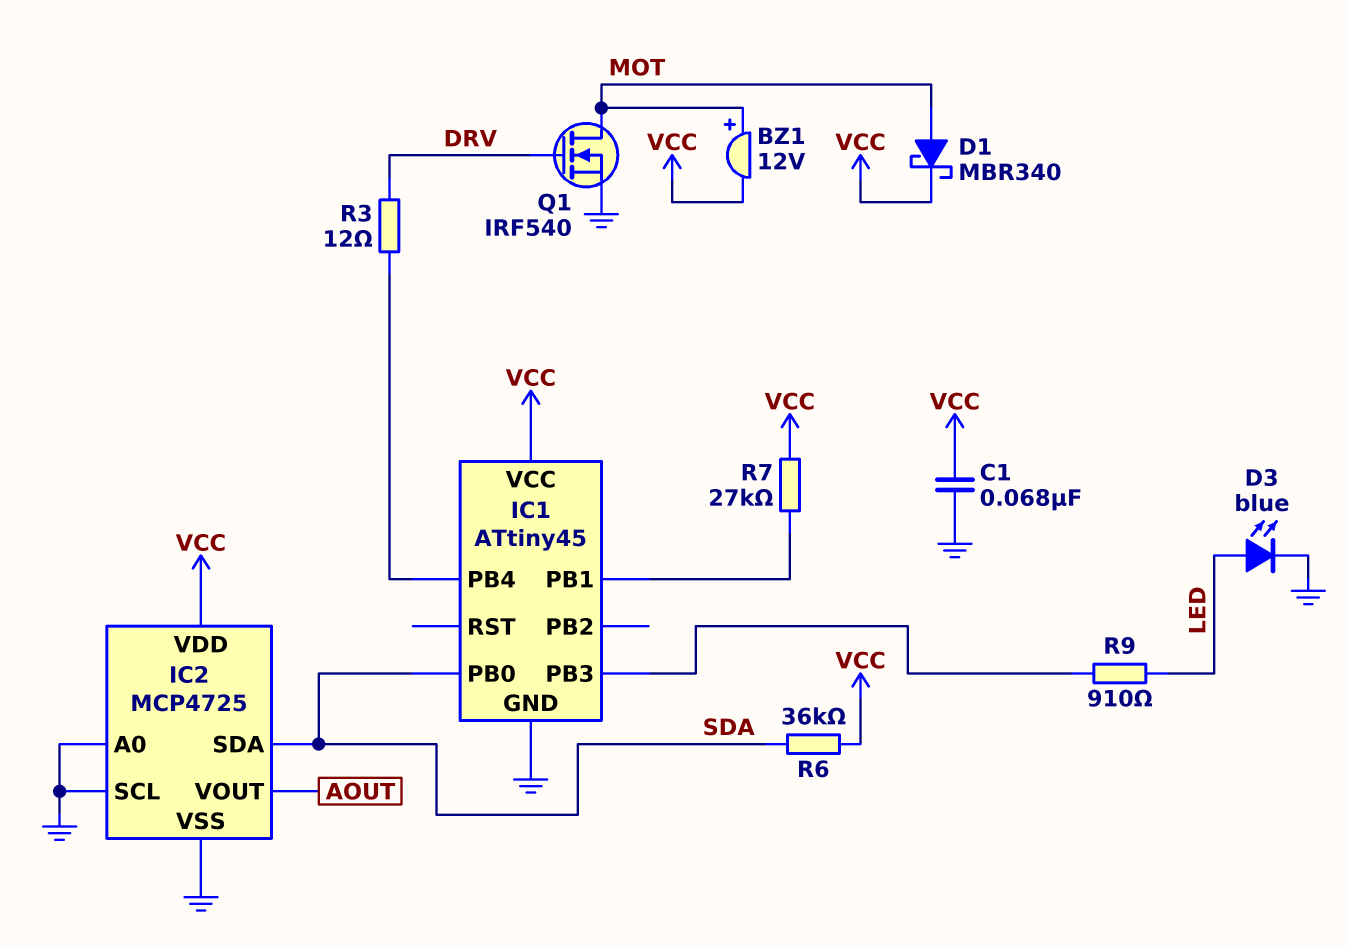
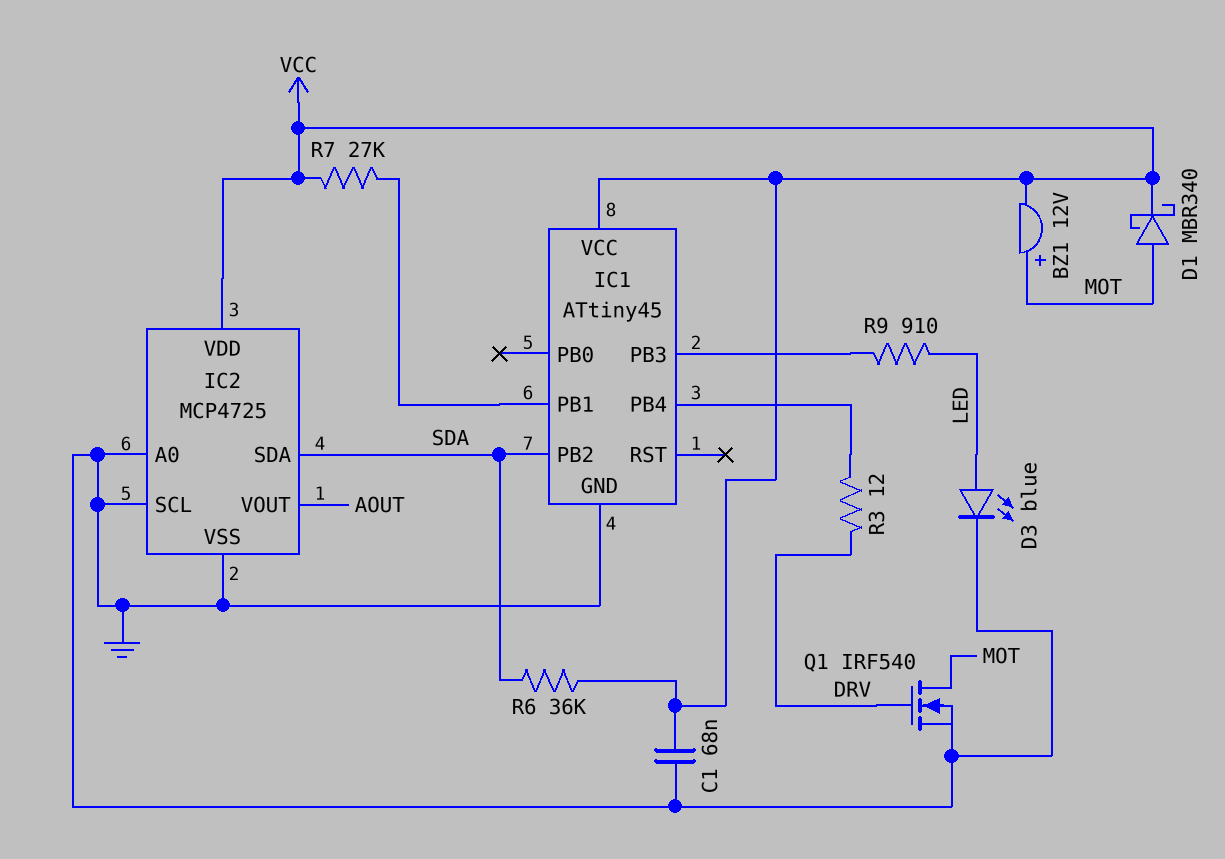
IC1 pin PB0: SDA -> none
IC1 pin PB2: none -> SDA

